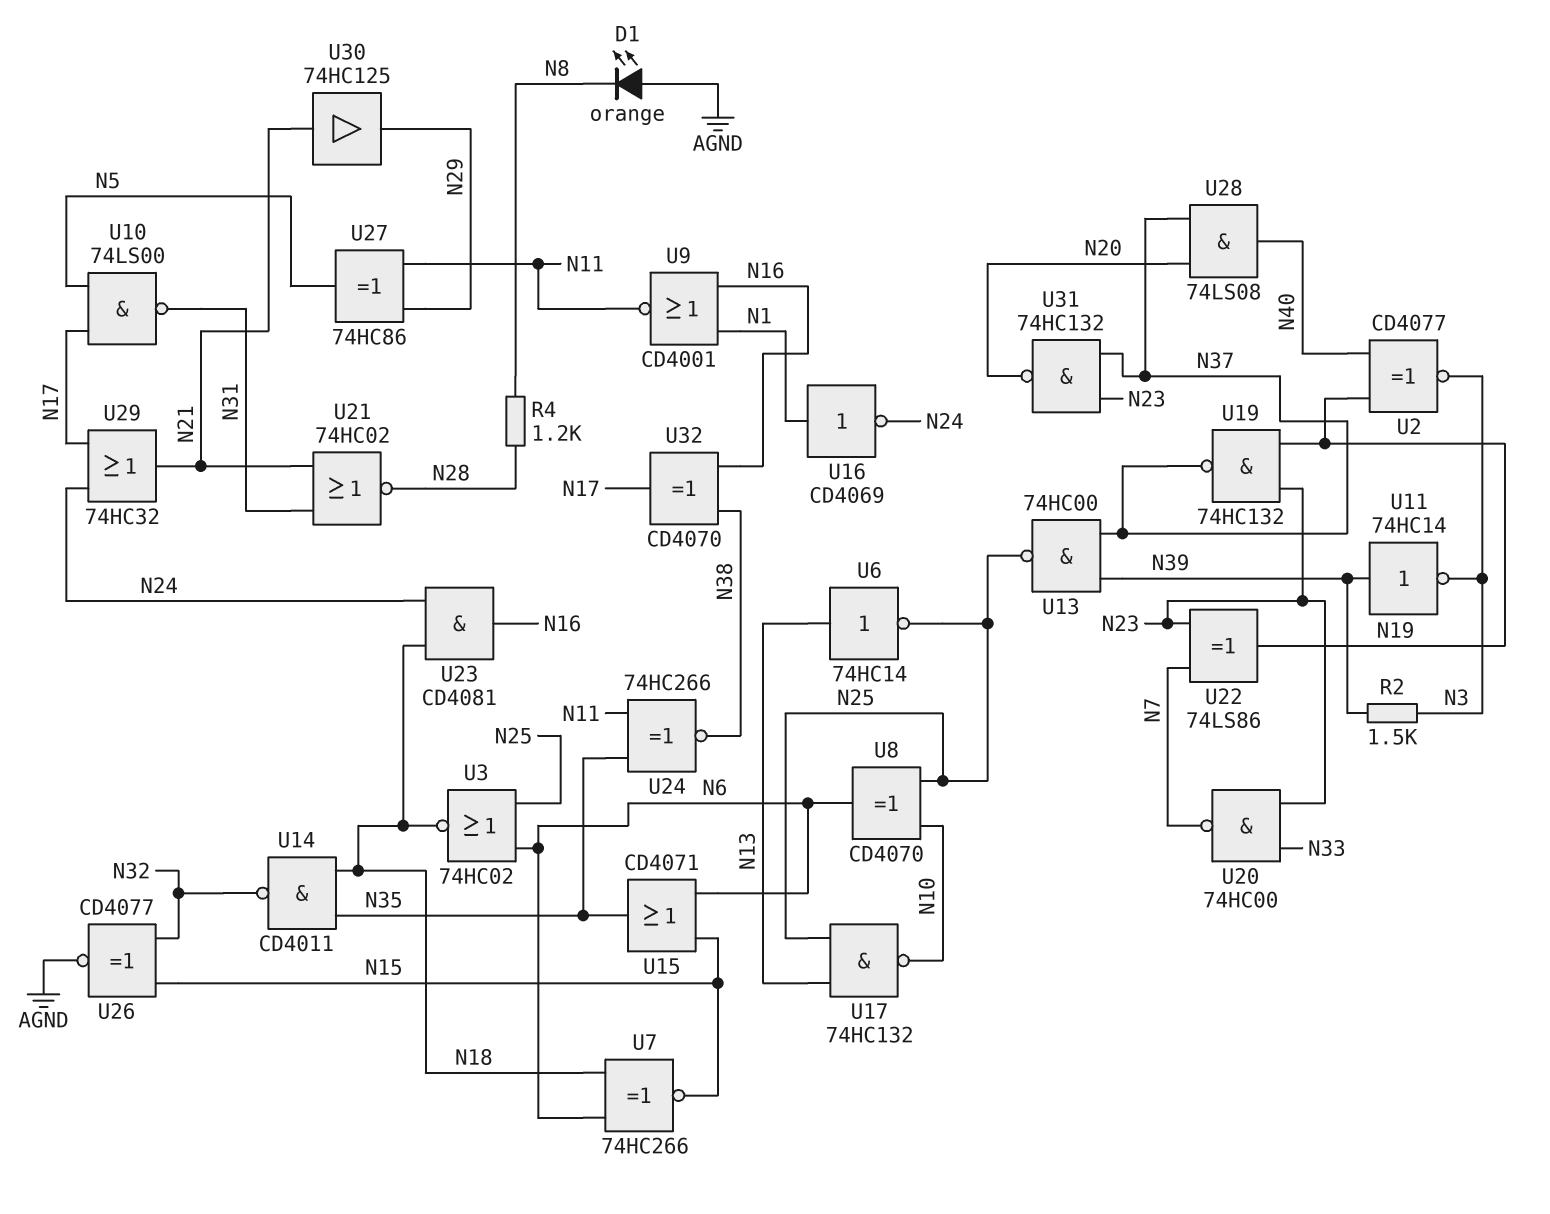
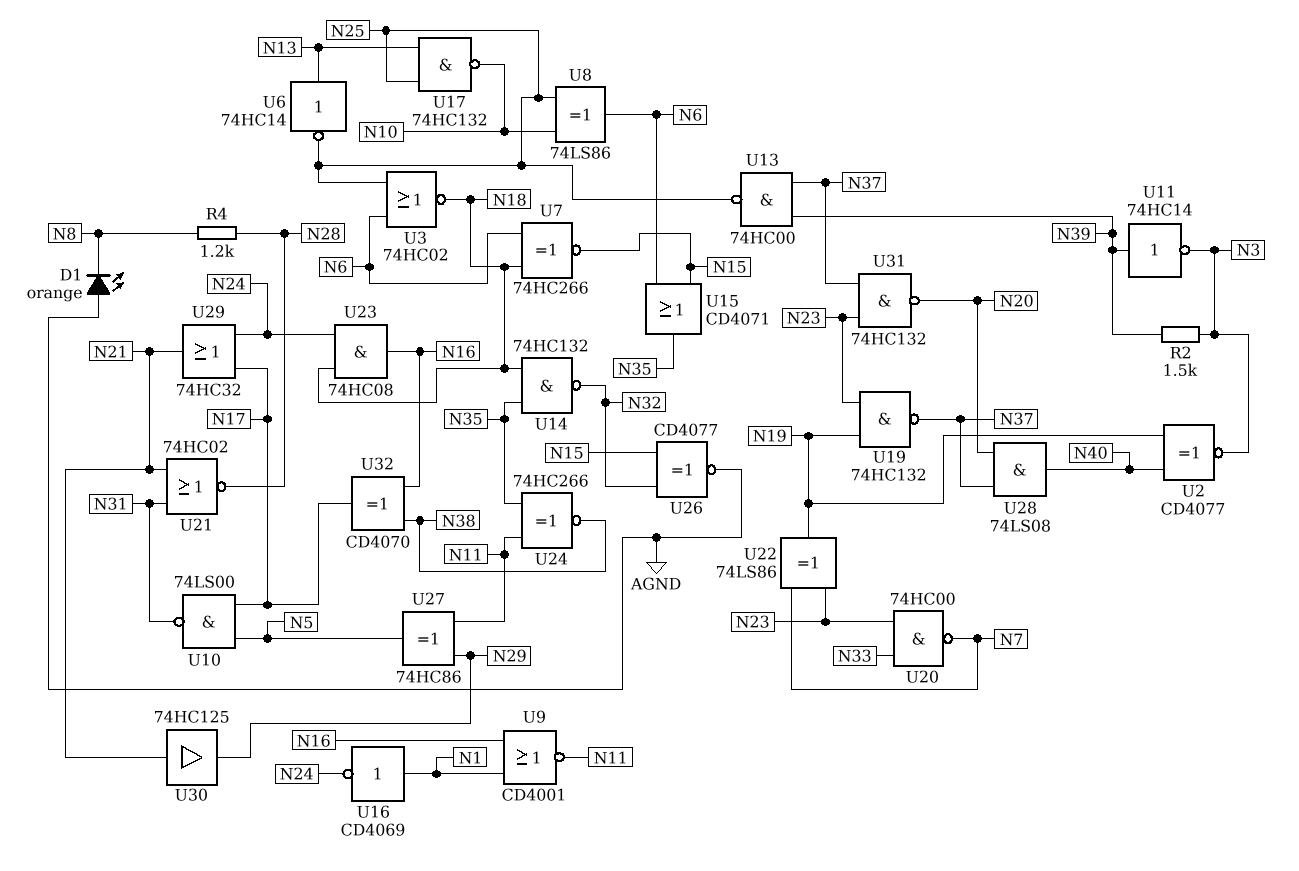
U8: XOR CD4070 (in N10, in N25, out N6) -> XOR 74LS86 (in N10, in N25, out N6)
U14: NAND CD4011 (in N18, in N35, out N32) -> NAND 74HC132 (in N18, in N35, out N32)
U23: AND CD4081 (in N18, in N24, out N16) -> AND 74HC08 (in N18, in N24, out N16)

